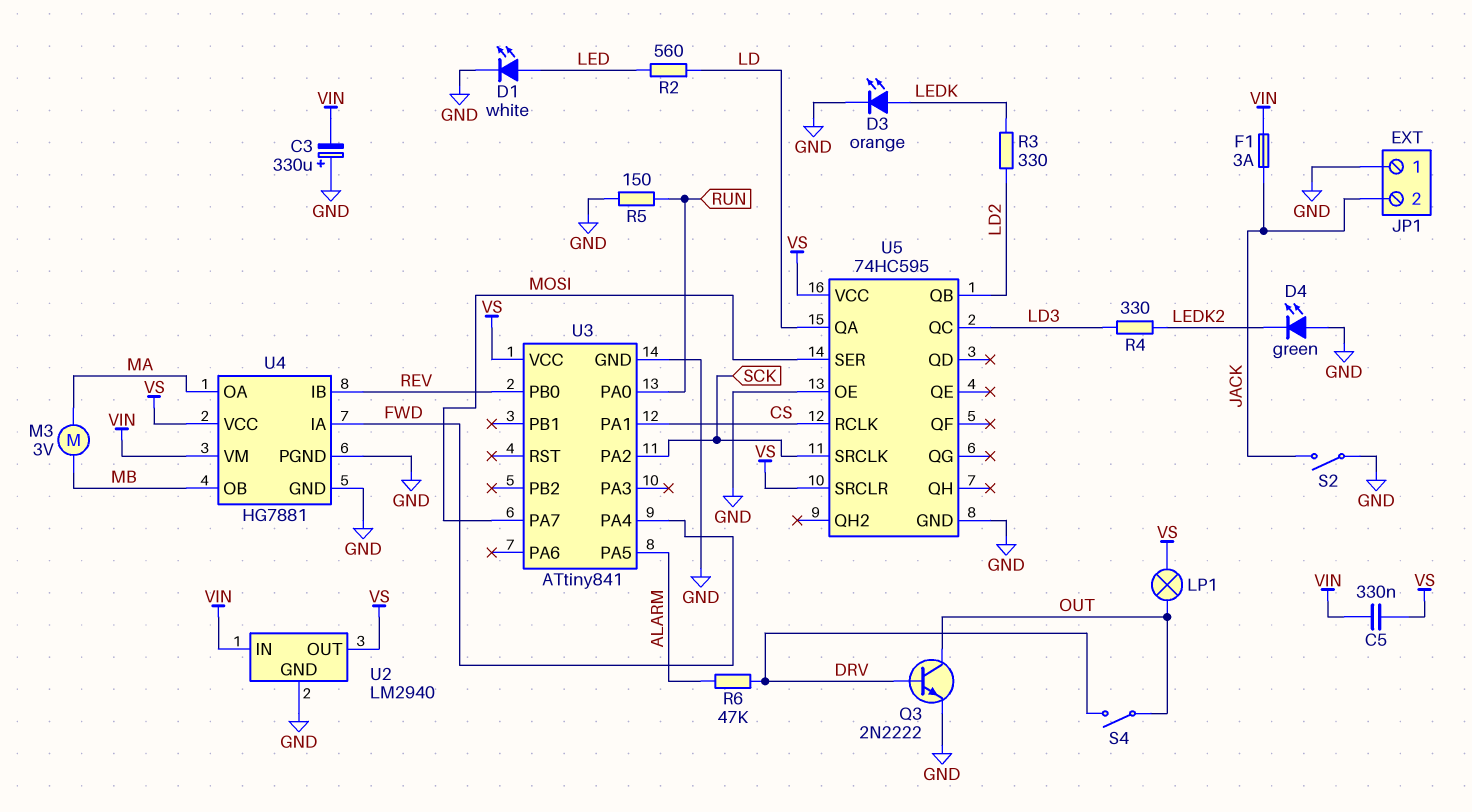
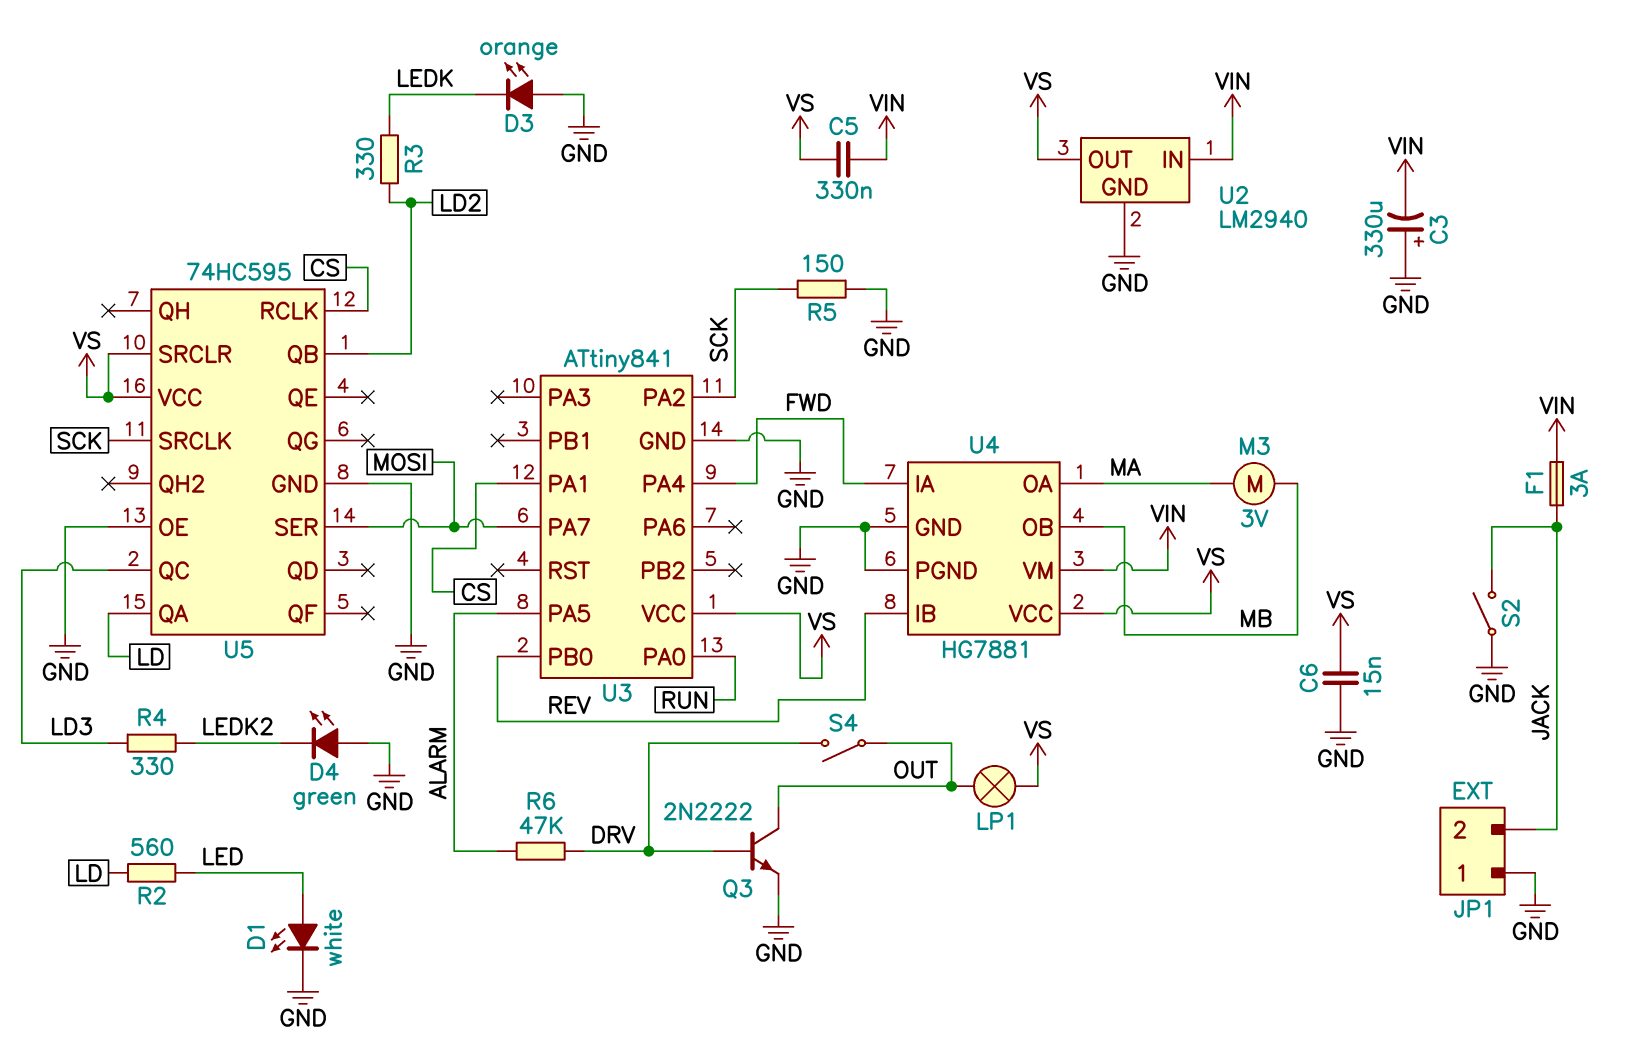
C6: none -> 15nF (GND, VS)
D3: LED orange (A LEDK, K GND) -> LED orange (A GND, K LEDK)
R5: 150 (GND, RUN) -> 150 (GND, SCK)

